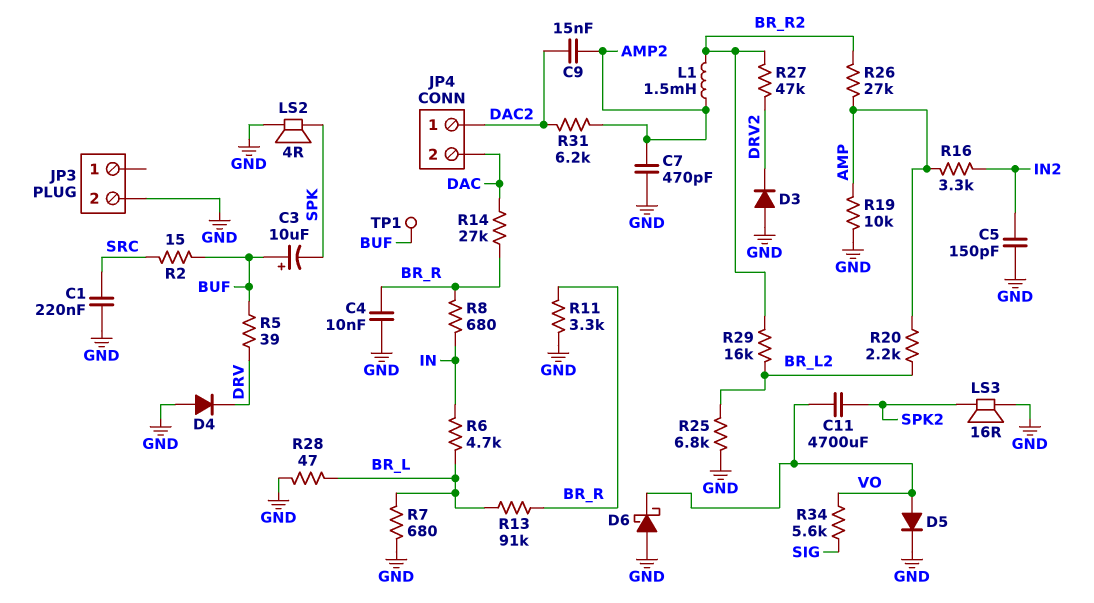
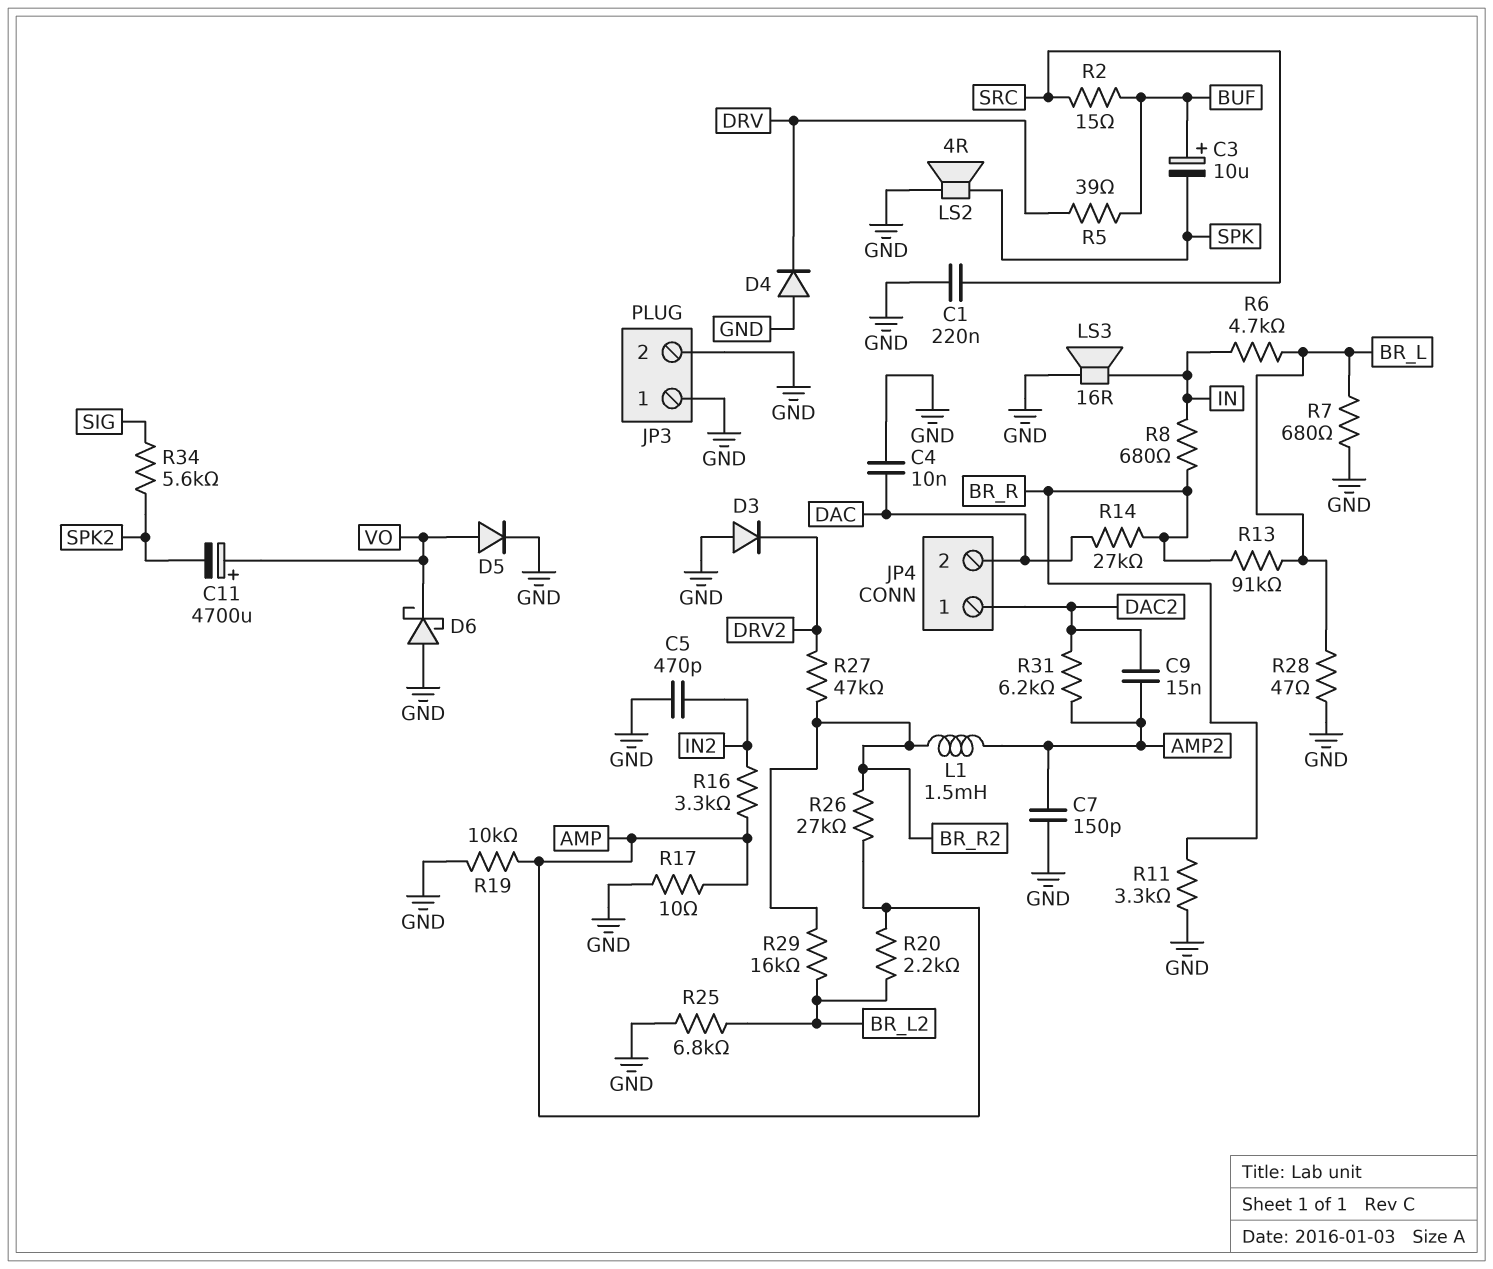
C4: 10nF (BR_R, GND) -> 10nF (DAC, GND)
C5: 150pF (GND, IN2) -> 470pF (GND, IN2)
C7: 470pF (AMP2, GND) -> 150pF (AMP2, GND)
C11: 4700uF (SPK2, VO) -> 4700uF (plus VO, minus SPK2)
JP3 pin 1: none -> GND
LS3: speaker 16R (GND, SPK2) -> speaker 16R (GND, IN)
R17: none -> 10 (AMP, GND)
R34: 5.6k (SIG, VO) -> 5.6k (SIG, SPK2)
TP1: test point (BUF) -> none

